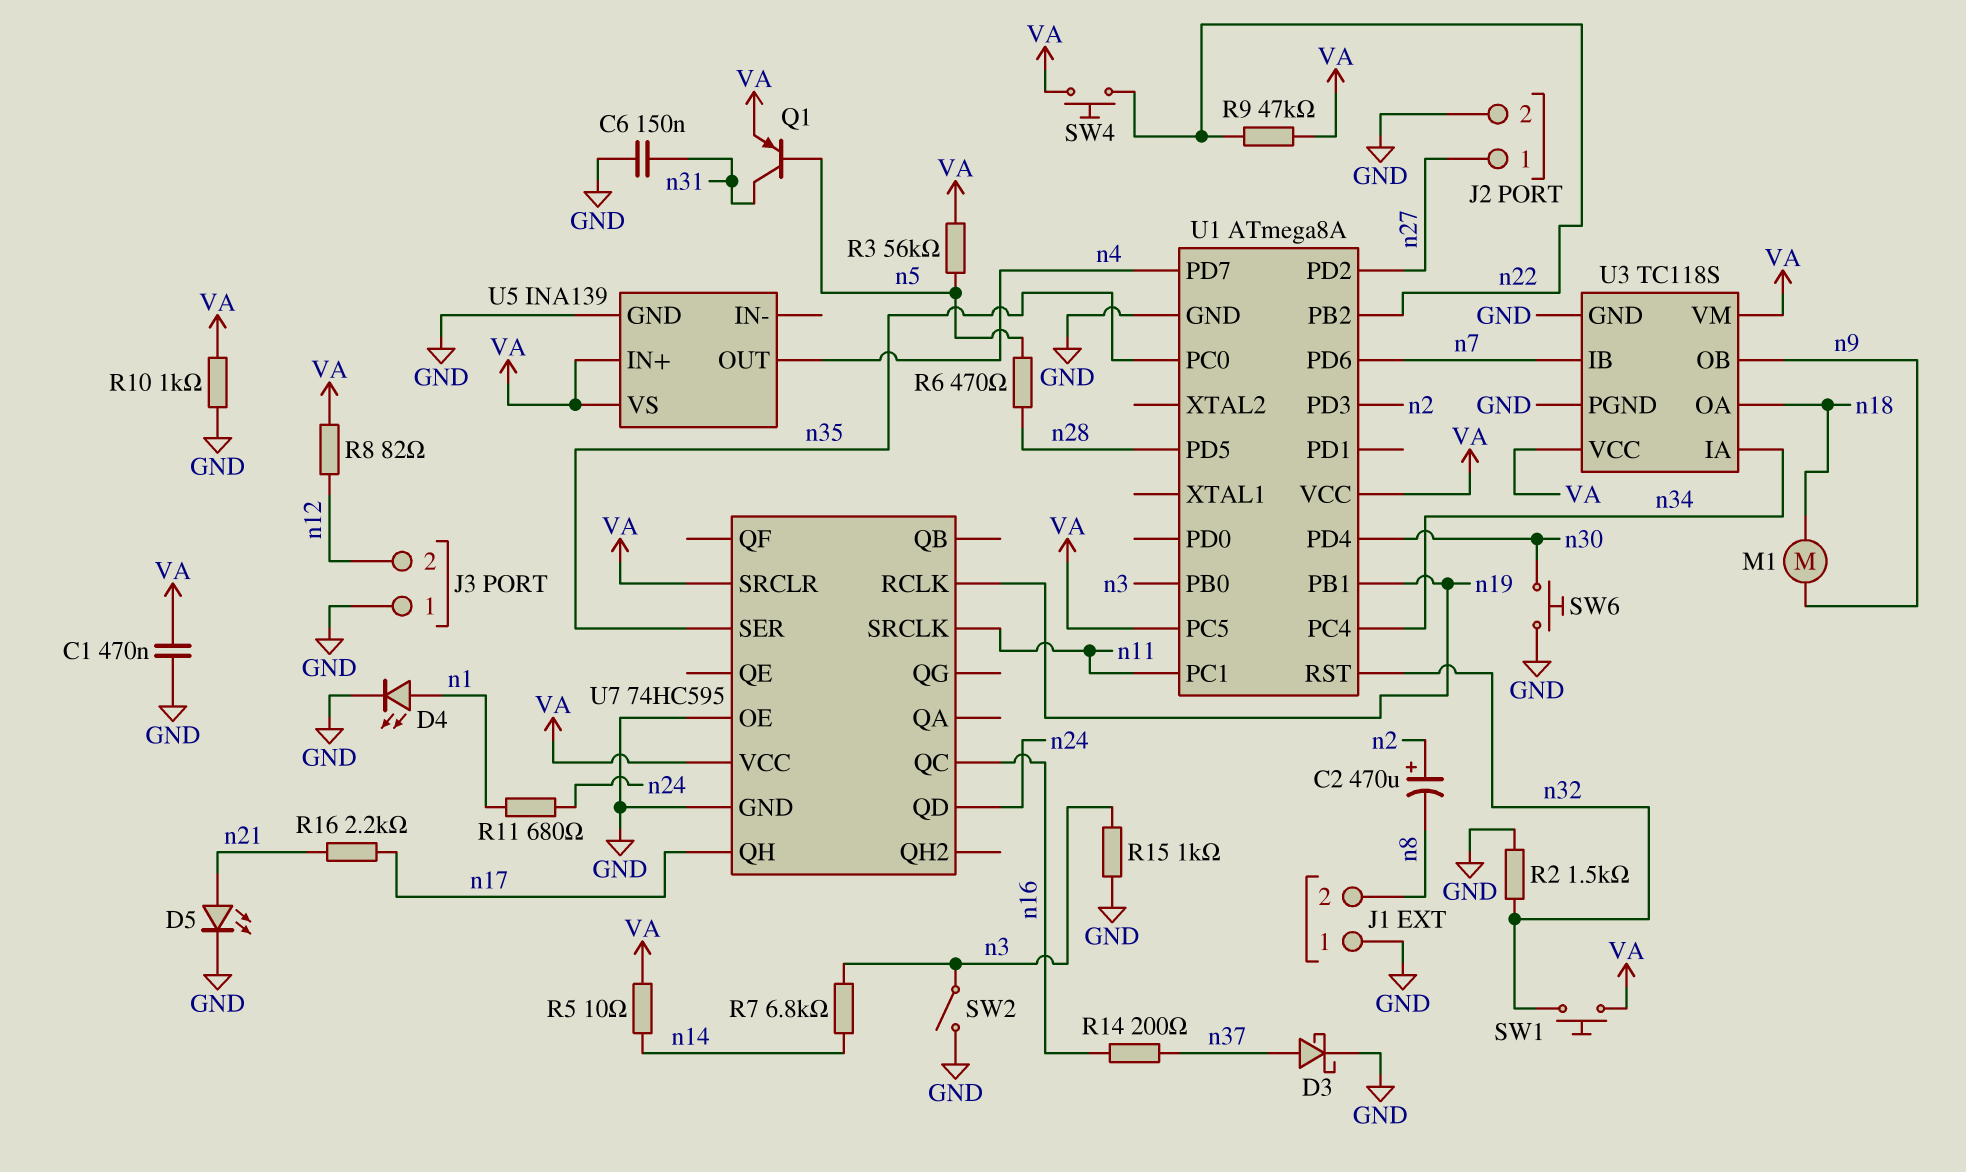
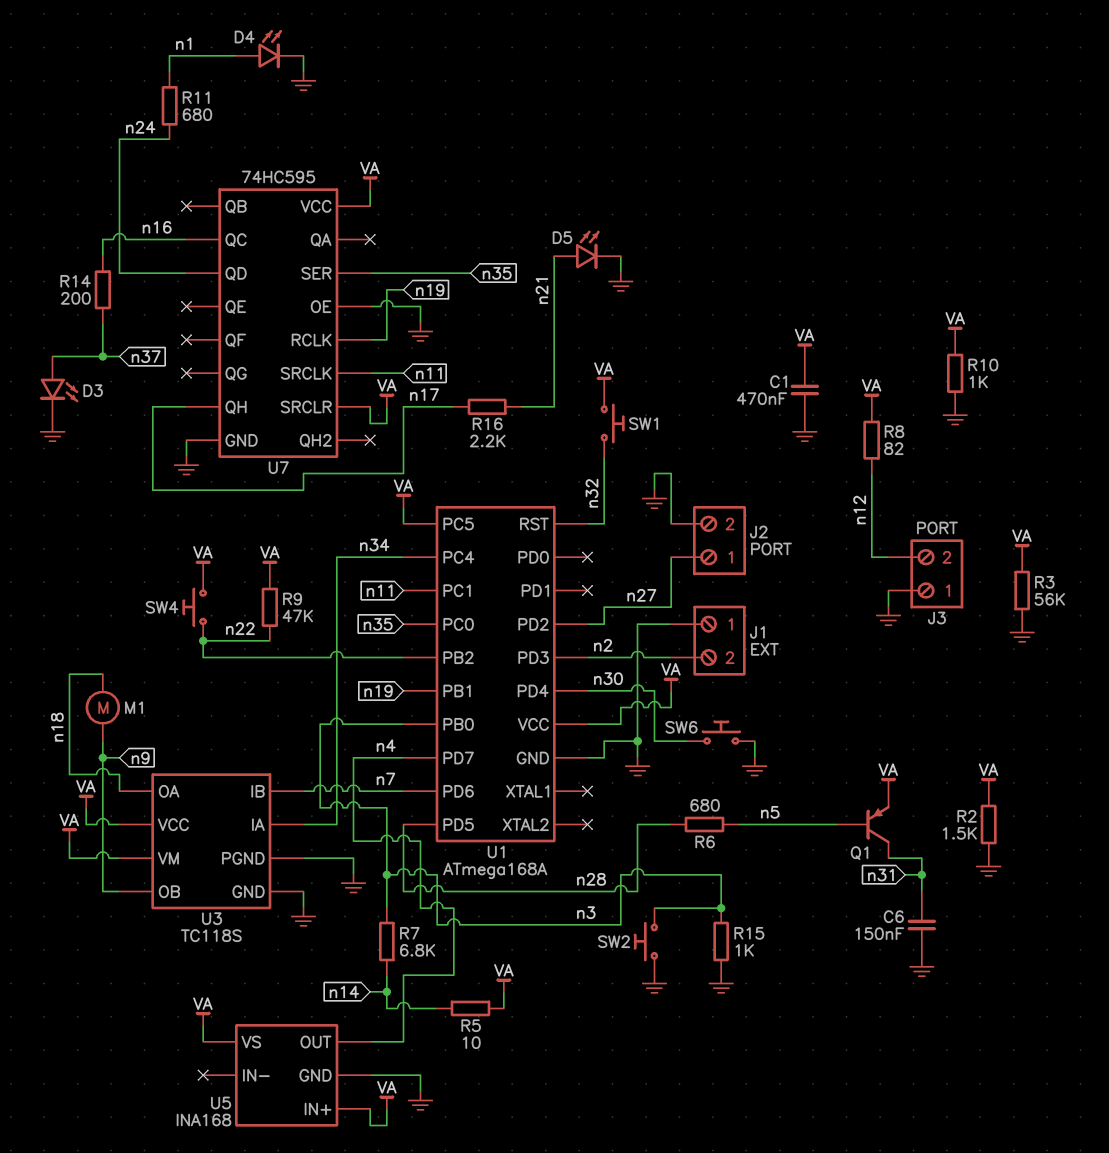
C2: 470uF (plus n2, minus n8) -> none
D3: schottky (A n37, K GND) -> LED (A n37, K GND)
J1 pin 2: n8 -> n2
R2: 1.5k (GND, n32) -> 1.5k (GND, VA)
R3: 56k (VA, n5) -> 56k (GND, VA)
R6: 470 (n5, n28) -> 680 (n5, n28)
SW2: switch (GND, n3) -> button (GND, n3)
U1: ATmega8A -> ATmega168A
U5: INA139 -> INA168

